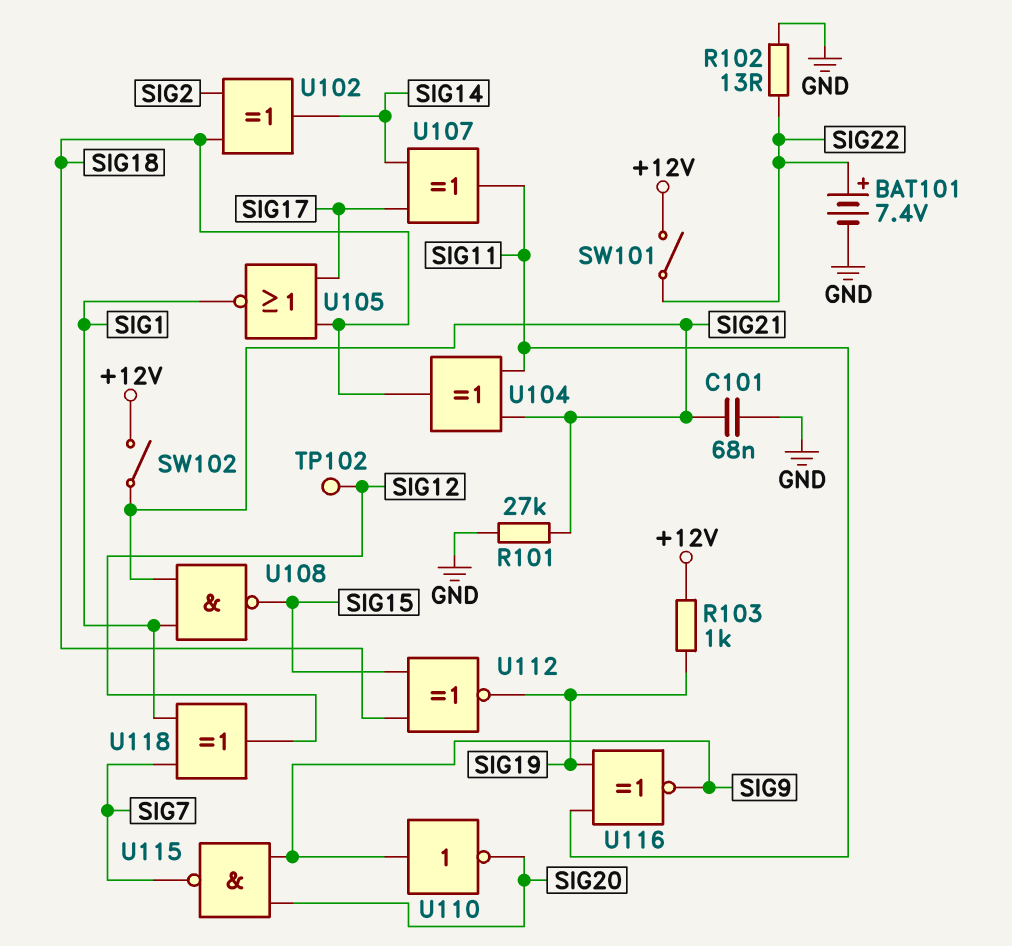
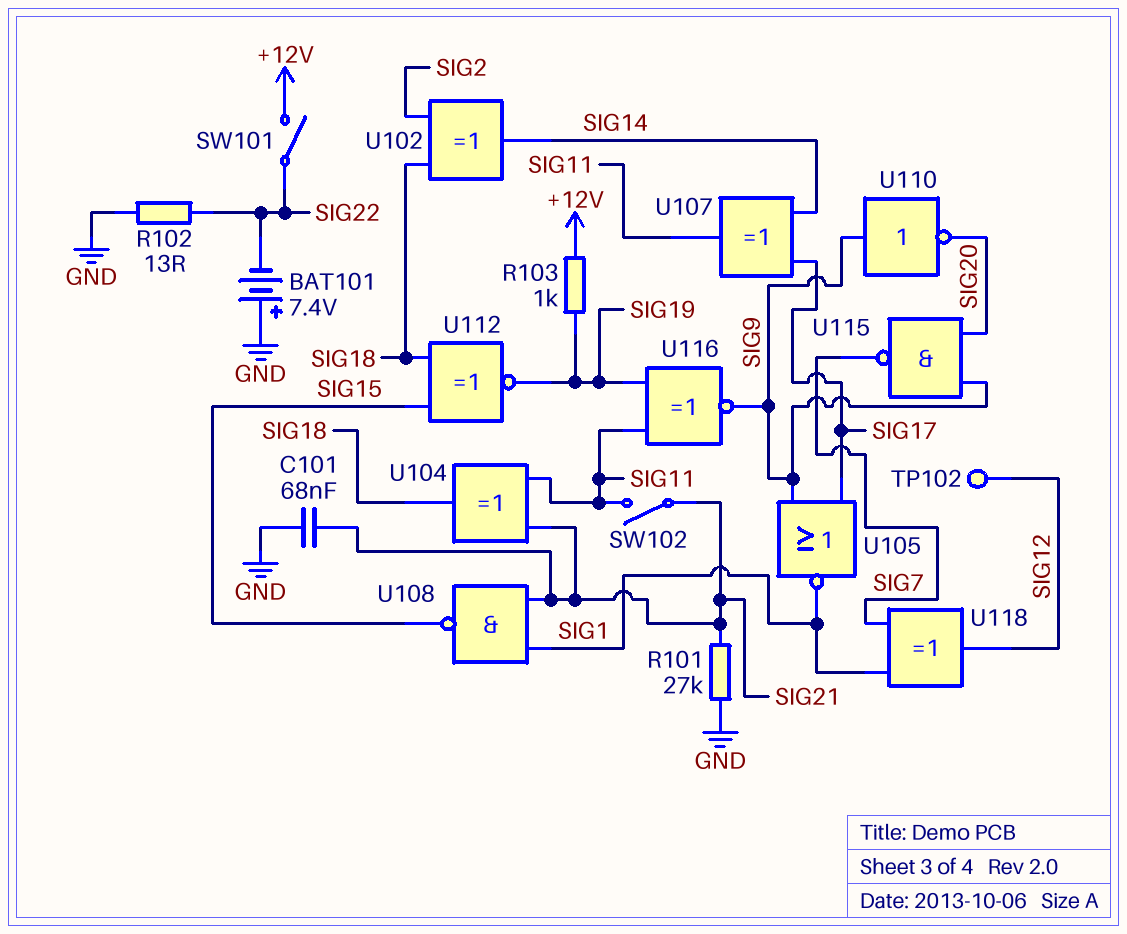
BAT101: 7.4V (plus SIG22, minus GND) -> 7.4V (plus GND, minus SIG22)
SW102: switch (+12V, SIG21) -> switch (SIG11, SIG21)
U105: NOR (in SIG17, in SIG18, out SIG1) -> NOR (in SIG9, in SIG17, out SIG1)

